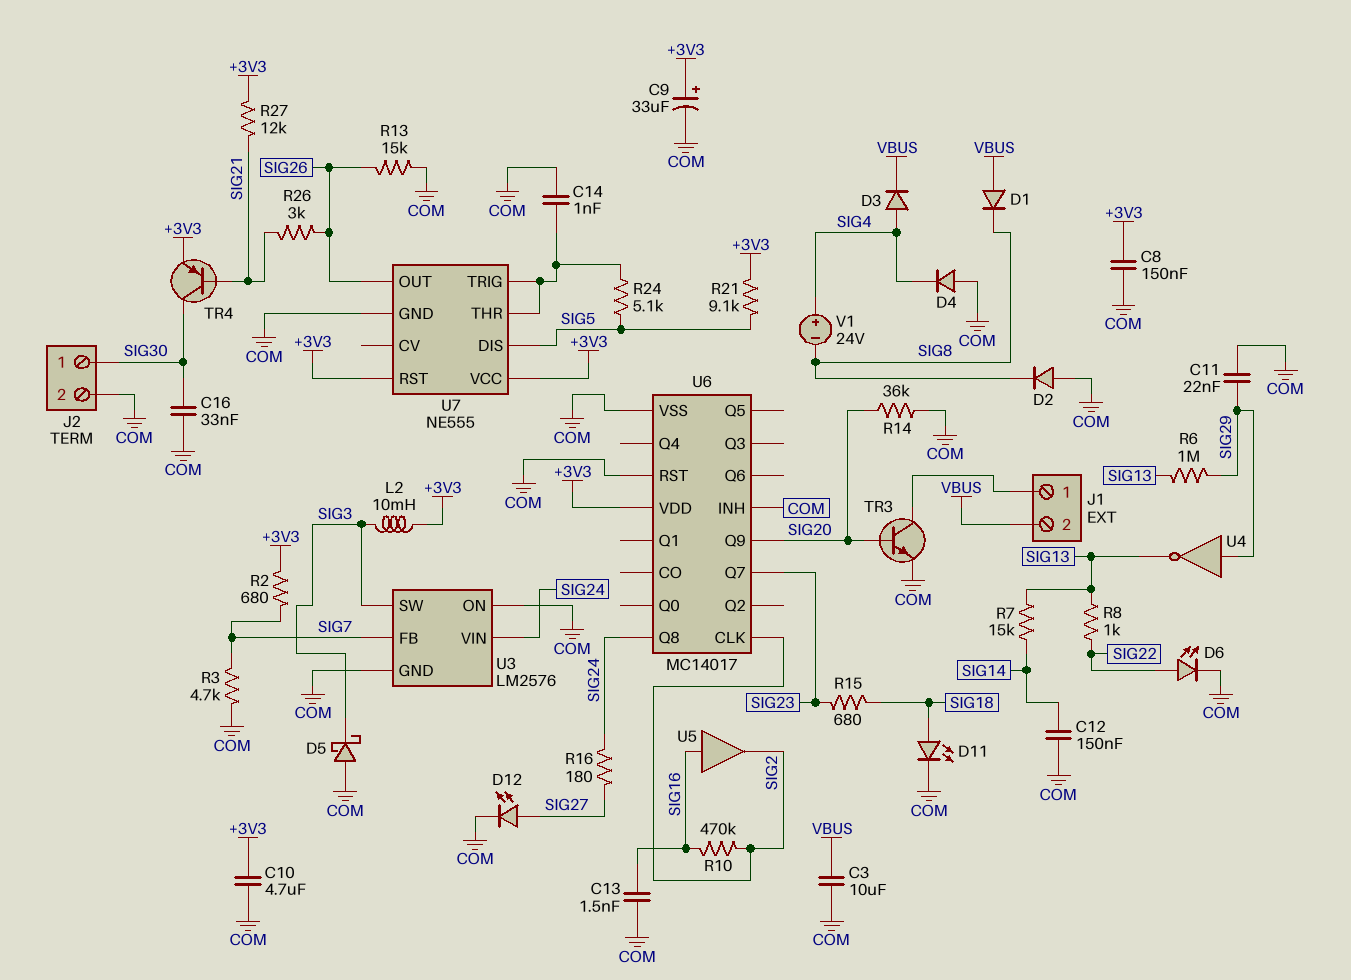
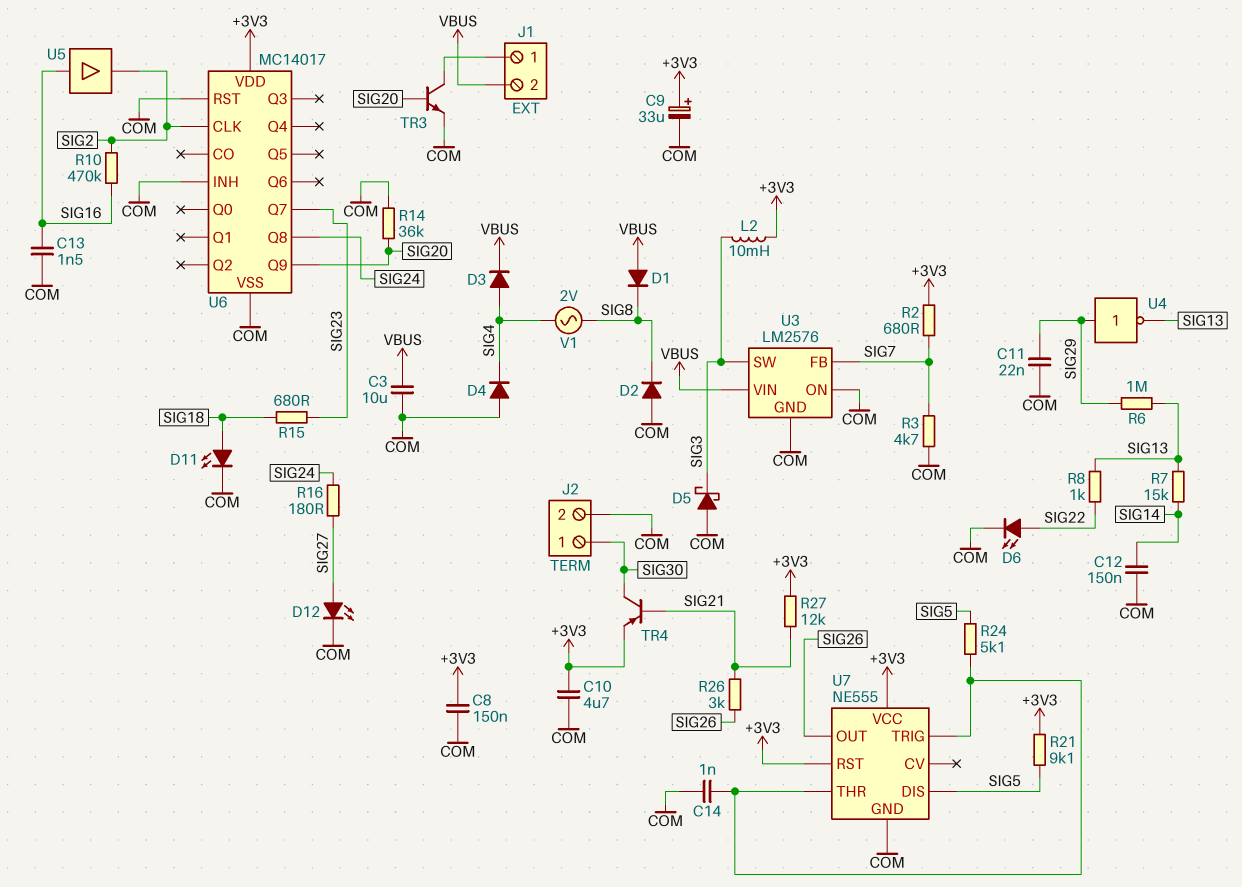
C16: 33nF (COM, SIG30) -> none
R13: 15k (COM, SIG26) -> none
U3 pin VIN: SIG24 -> VBUS
V1: 24V (plus SIG4, minus SIG8) -> AC 2V (SIG4, SIG8)

